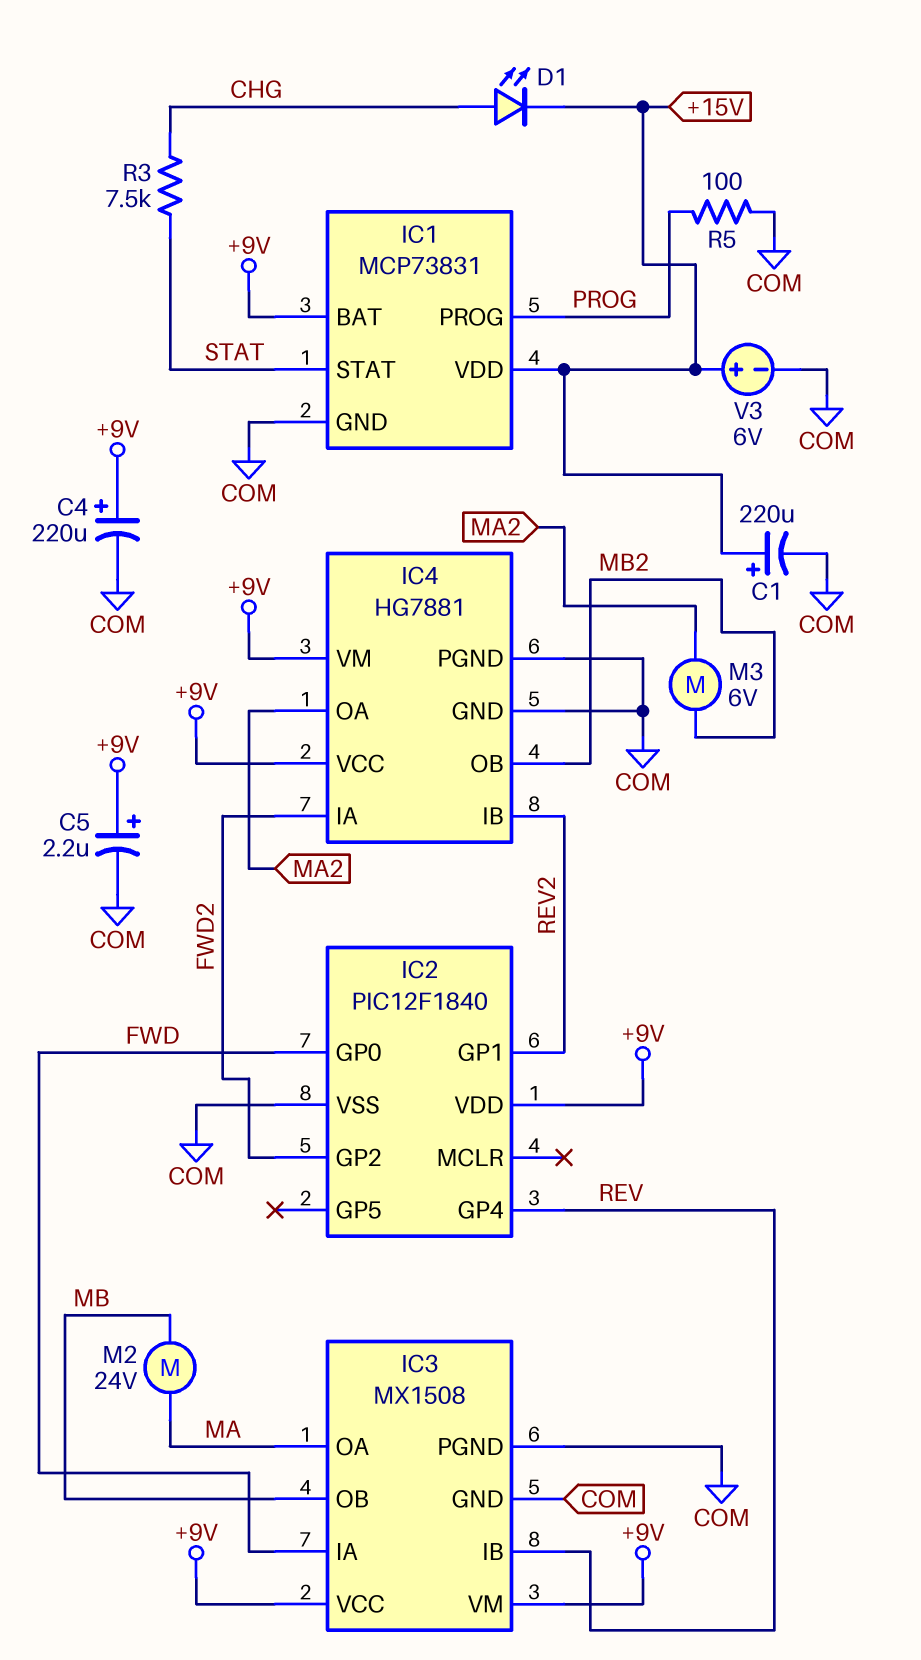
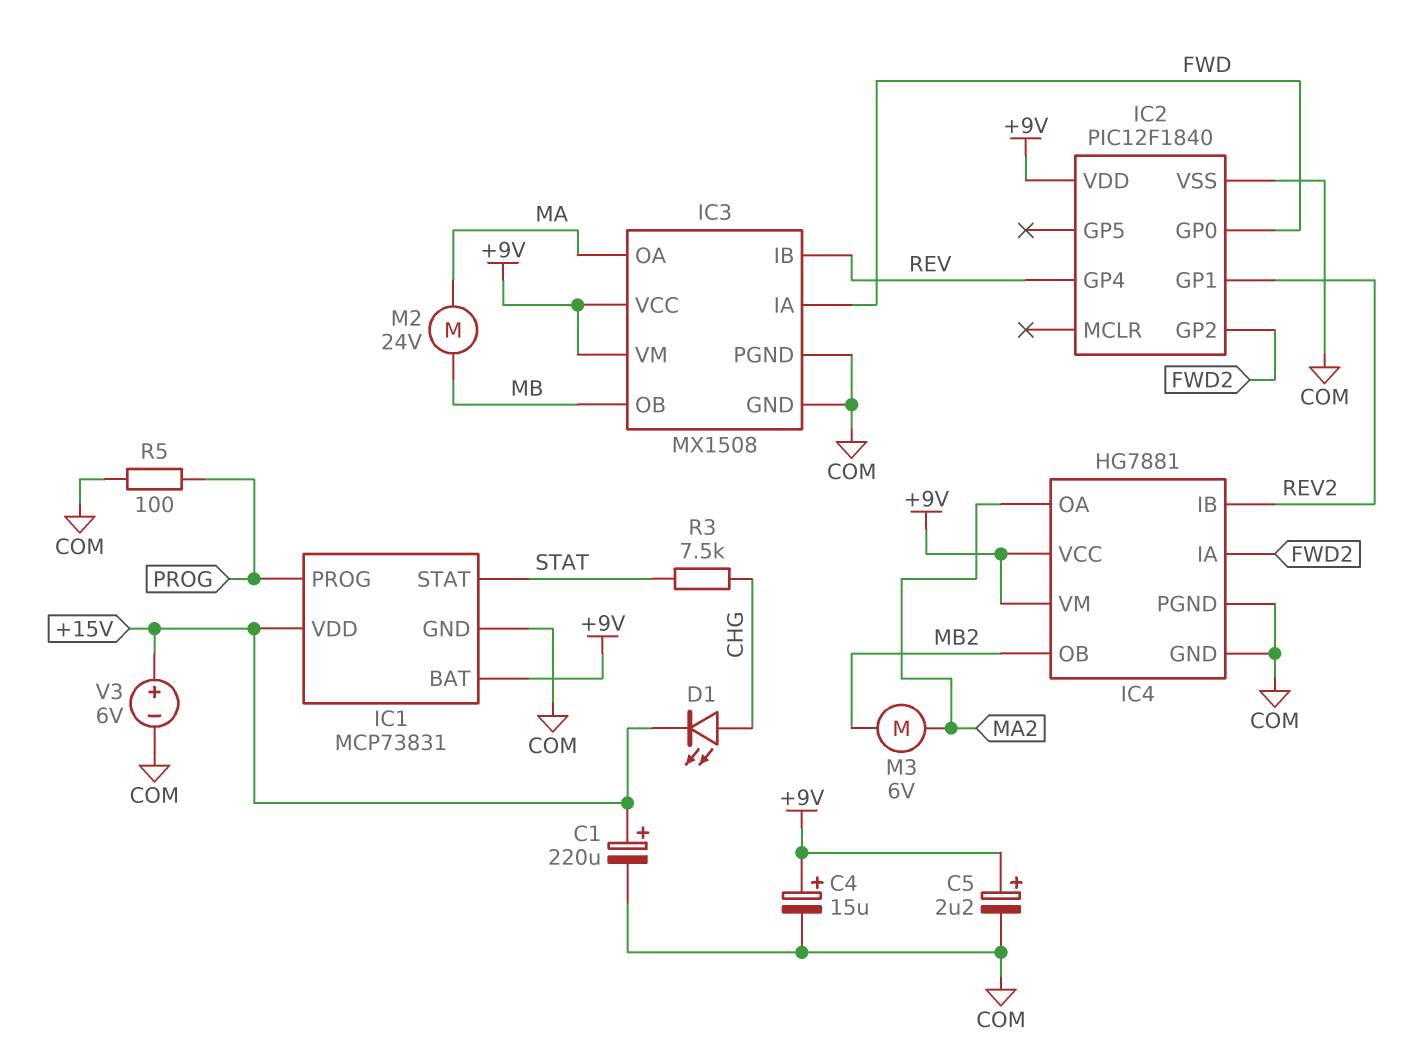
C4: 220uF (plus +9V, minus COM) -> 15uF (plus +9V, minus COM)

